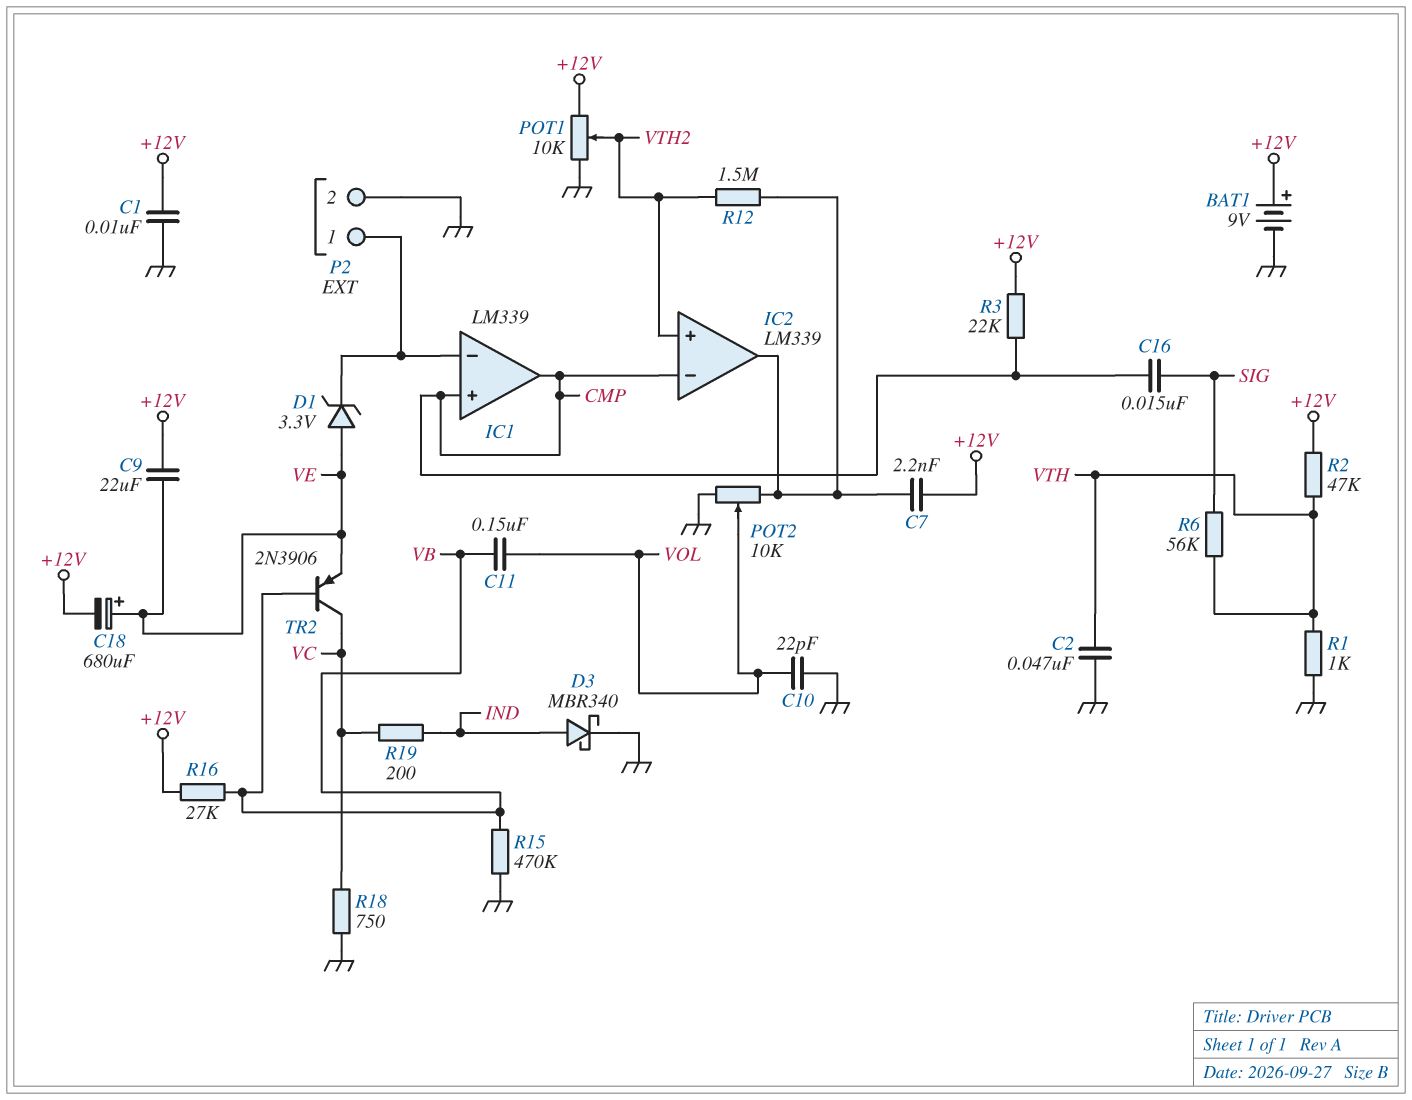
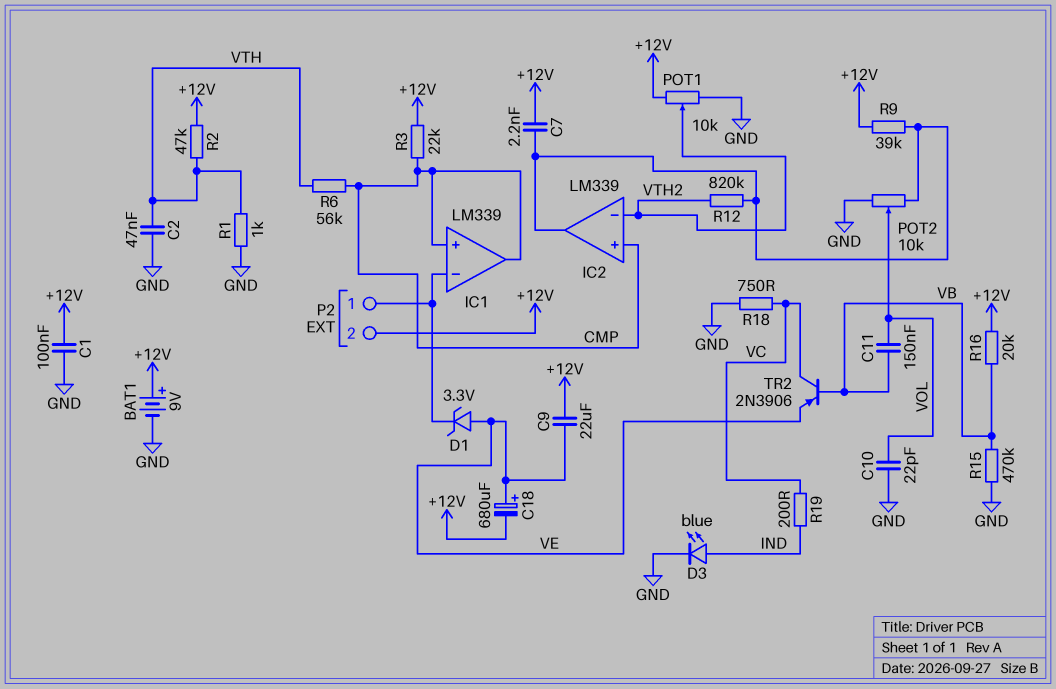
C1: 10nF (+12V, GND) -> 100nF (+12V, GND)
C16: 15nF (CMP, SIG) -> none
D3: schottky MBR340 (A IND, K GND) -> LED blue (A IND, K GND)
IC2 pin in+: VTH2 -> CMP
IC2 pin in-: CMP -> VTH2
P2 pin 2: GND -> +12V
R6: 56k (SIG, VTH) -> 56k (CMP, VTH)
R9: none -> 39k (+12V, IC2/out)
R12: 1.5M (IC2/out, VTH2) -> 820k (IC2/out, VTH2)
R16: 27k (+12V, VB) -> 20k (+12V, VB)

